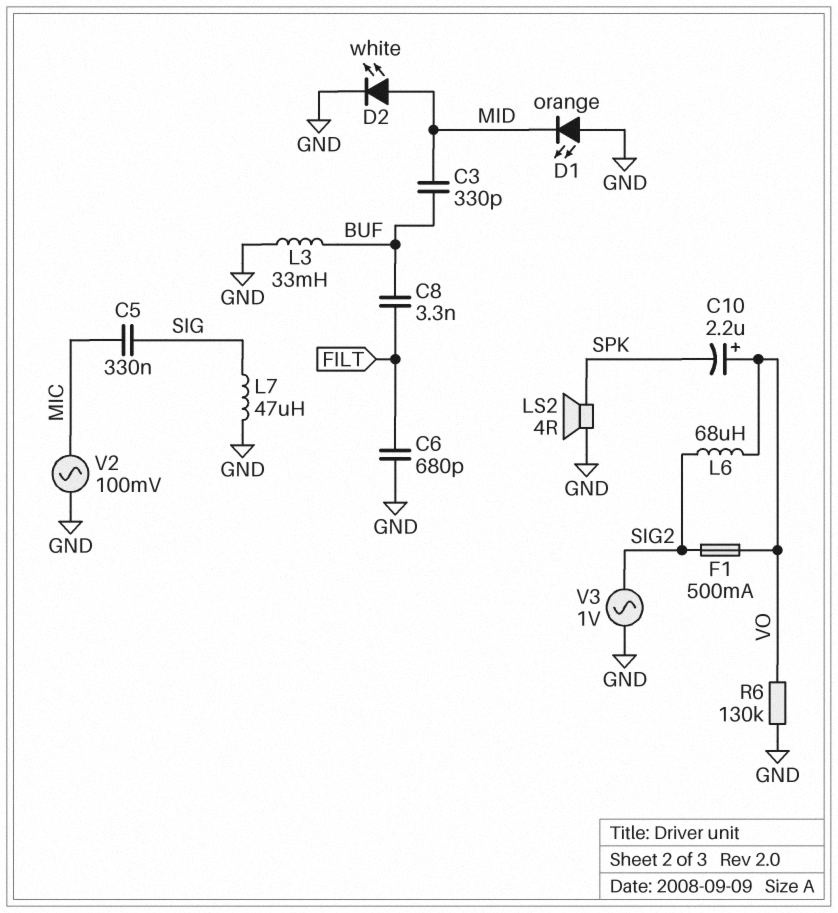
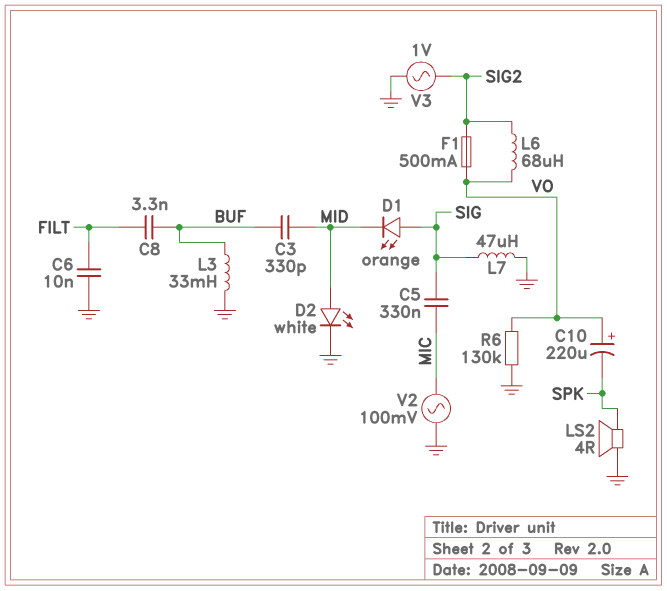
C6: 680pF (FILT, GND) -> 10nF (FILT, GND)
C10: 2.2uF (plus VO, minus SPK) -> 220uF (plus VO, minus SPK)
D1: LED orange (A GND, K MID) -> LED orange (A SIG, K MID)

